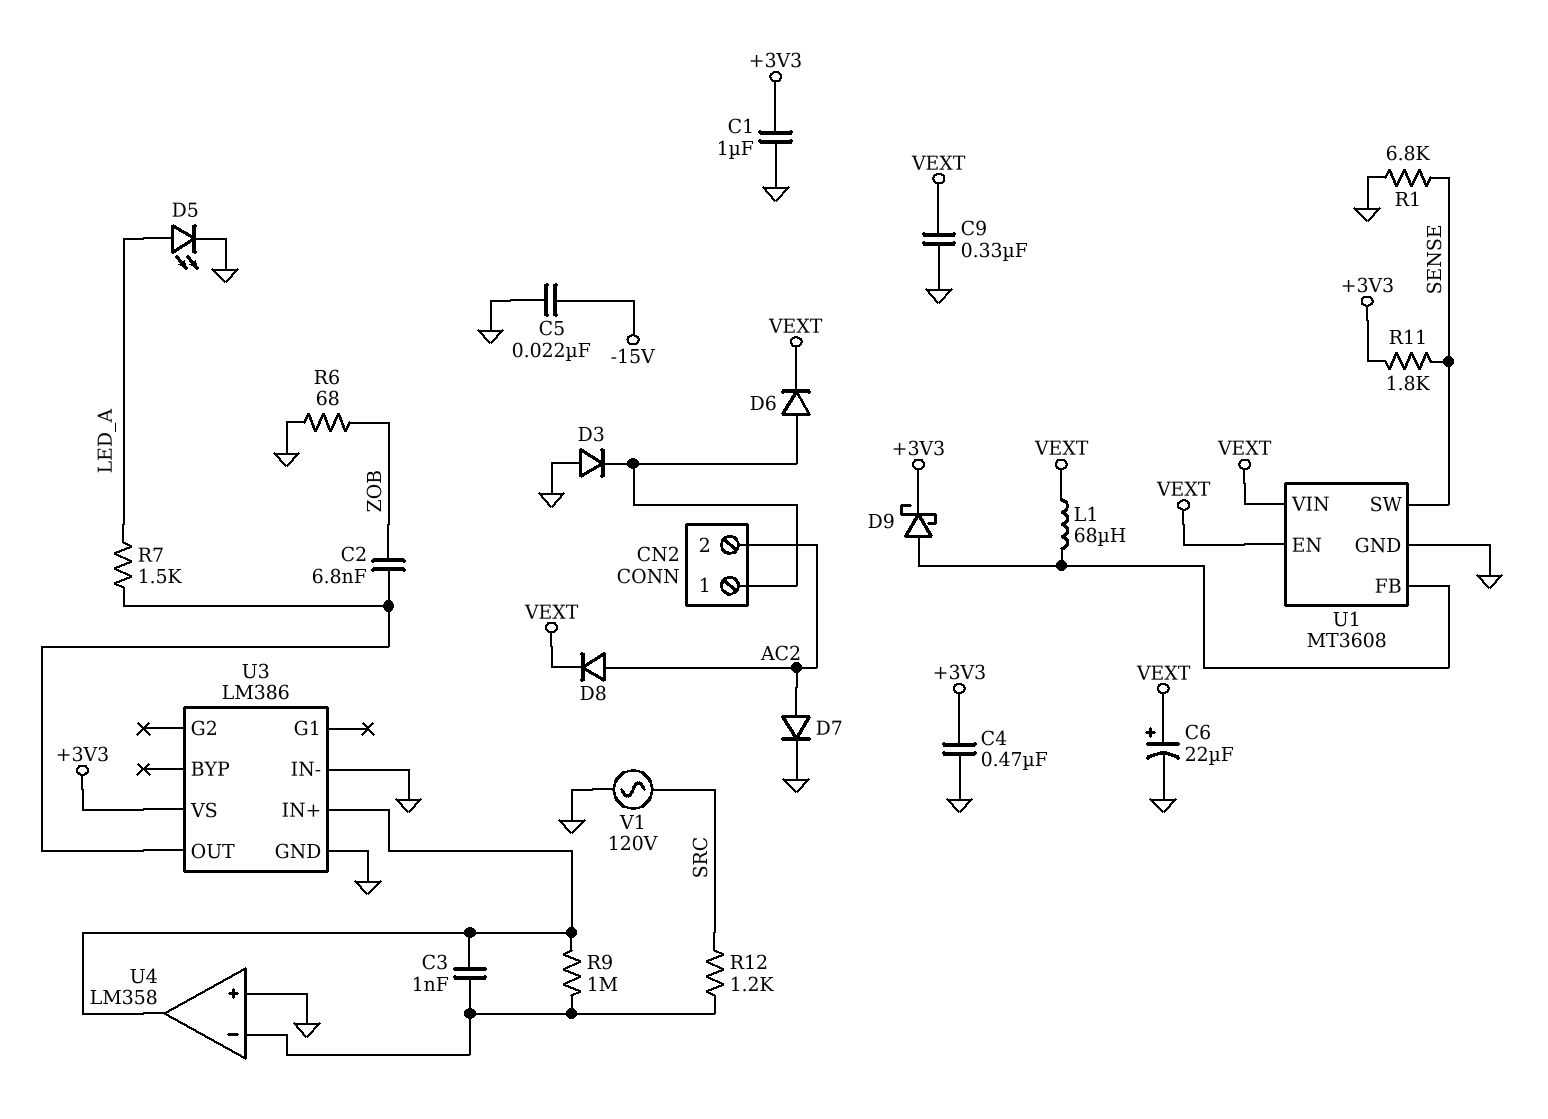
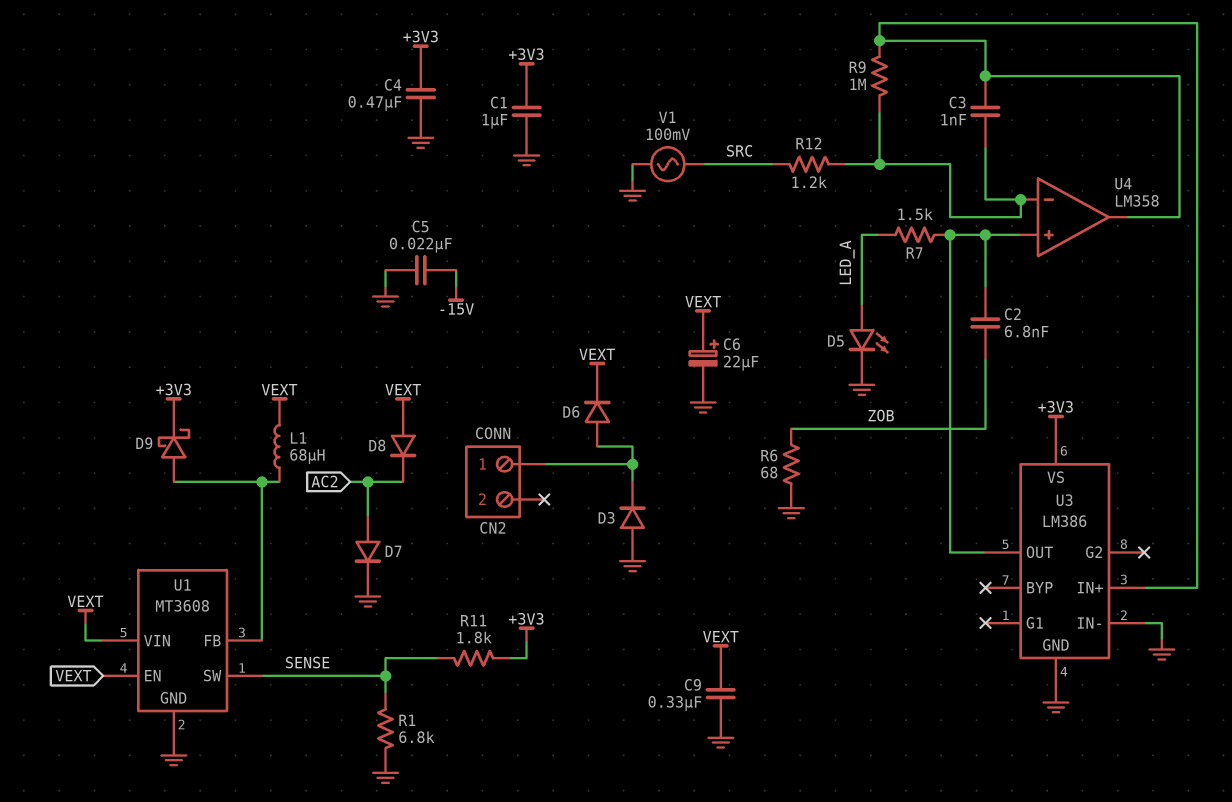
CN2 pin 2: AC2 -> none
D8: diode (A AC2, K VEXT) -> diode (A VEXT, K AC2)
U4 pin in+: GND -> U3/OUT
V1: AC 120V (GND, SRC) -> AC 100mV (GND, SRC)

